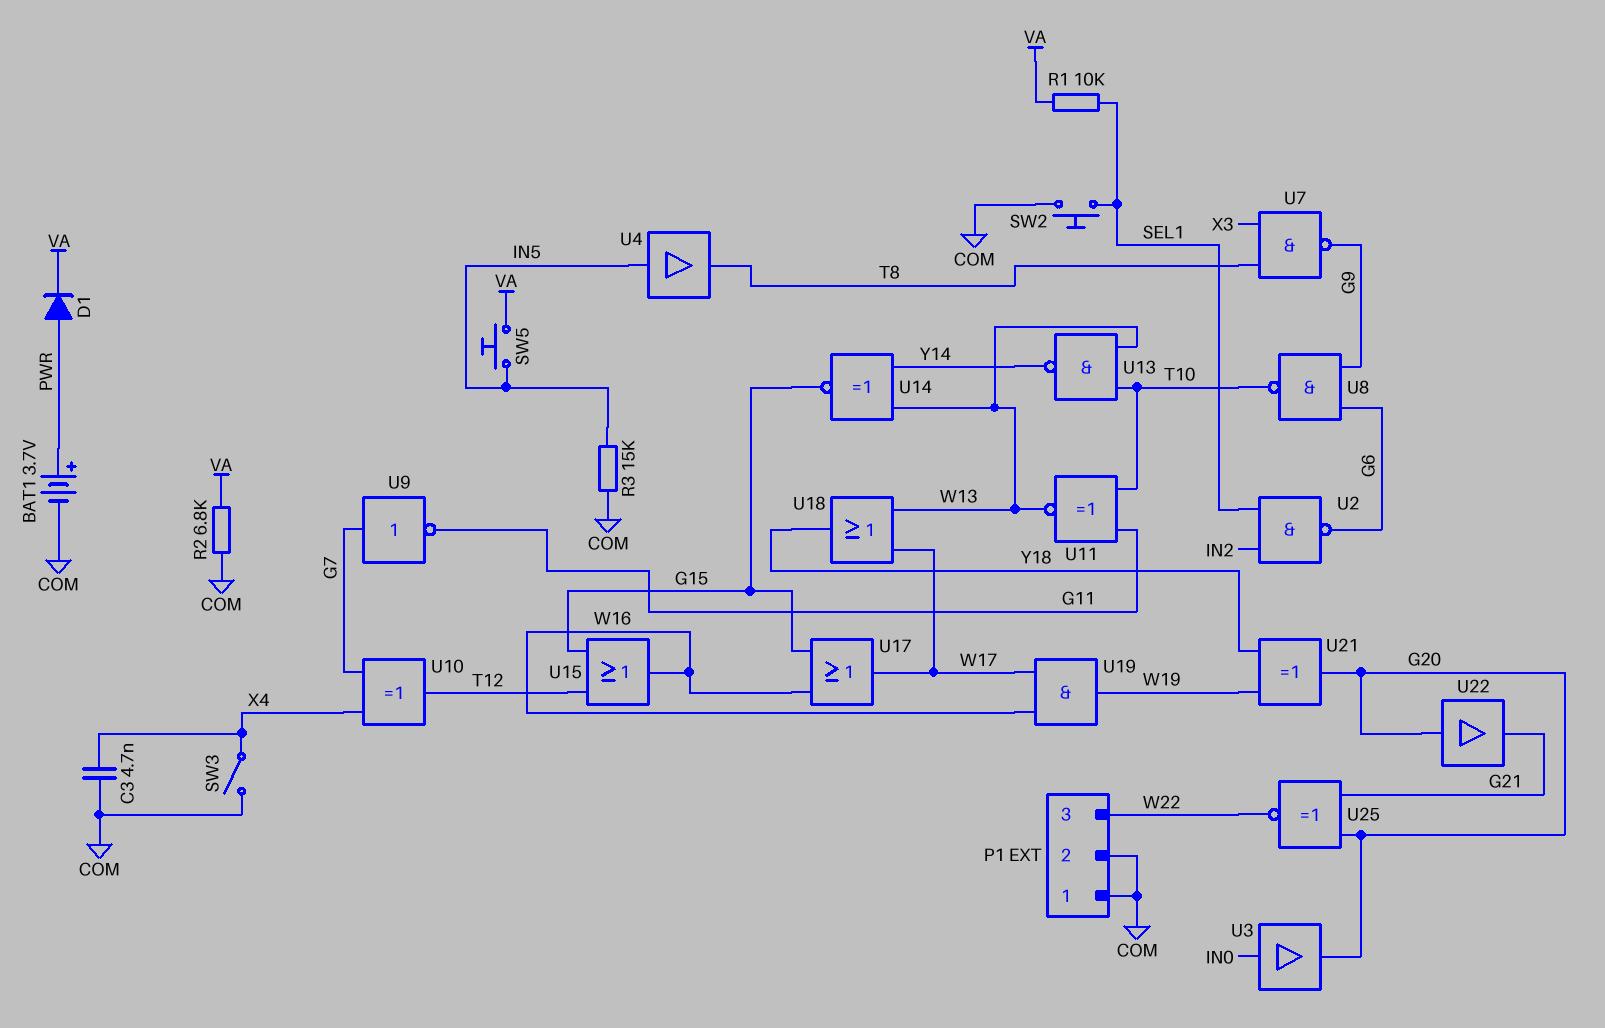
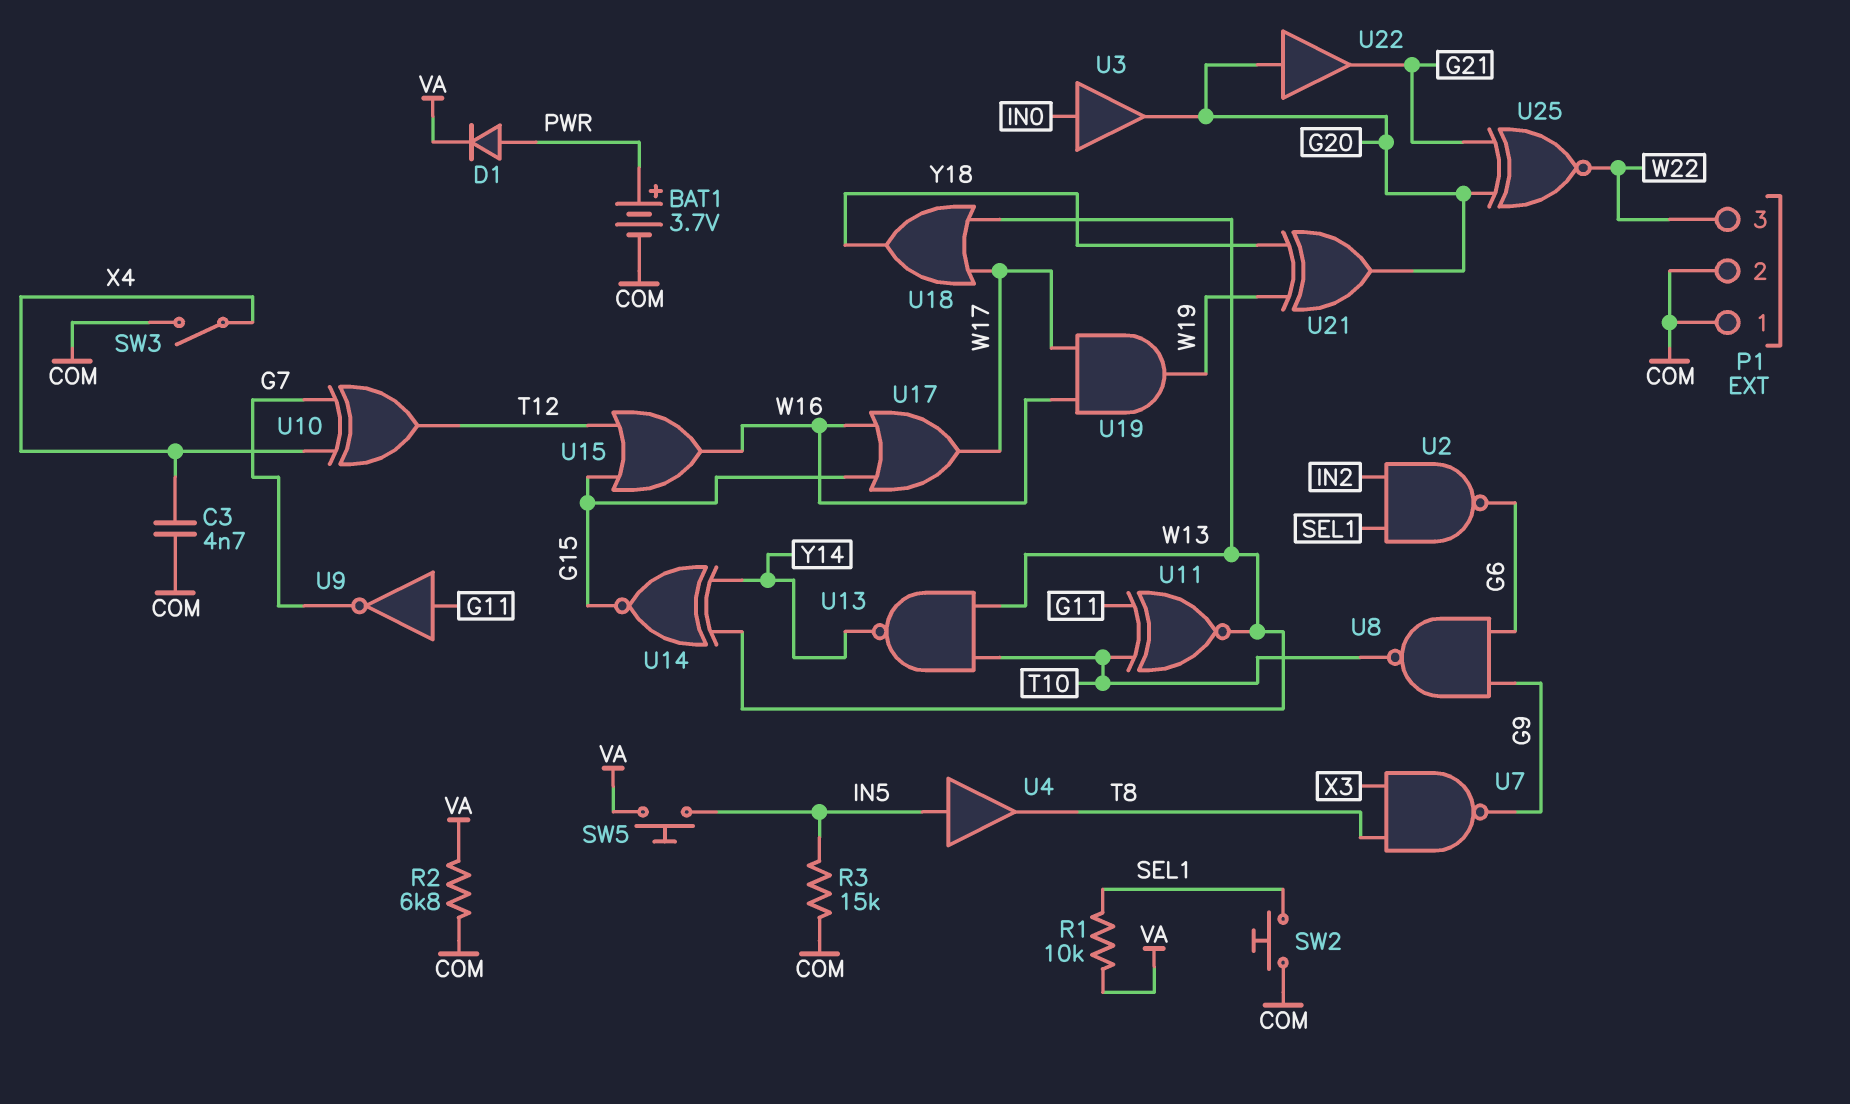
U9: NOT (in G7, out G11) -> NOT (in G11, out G7)

